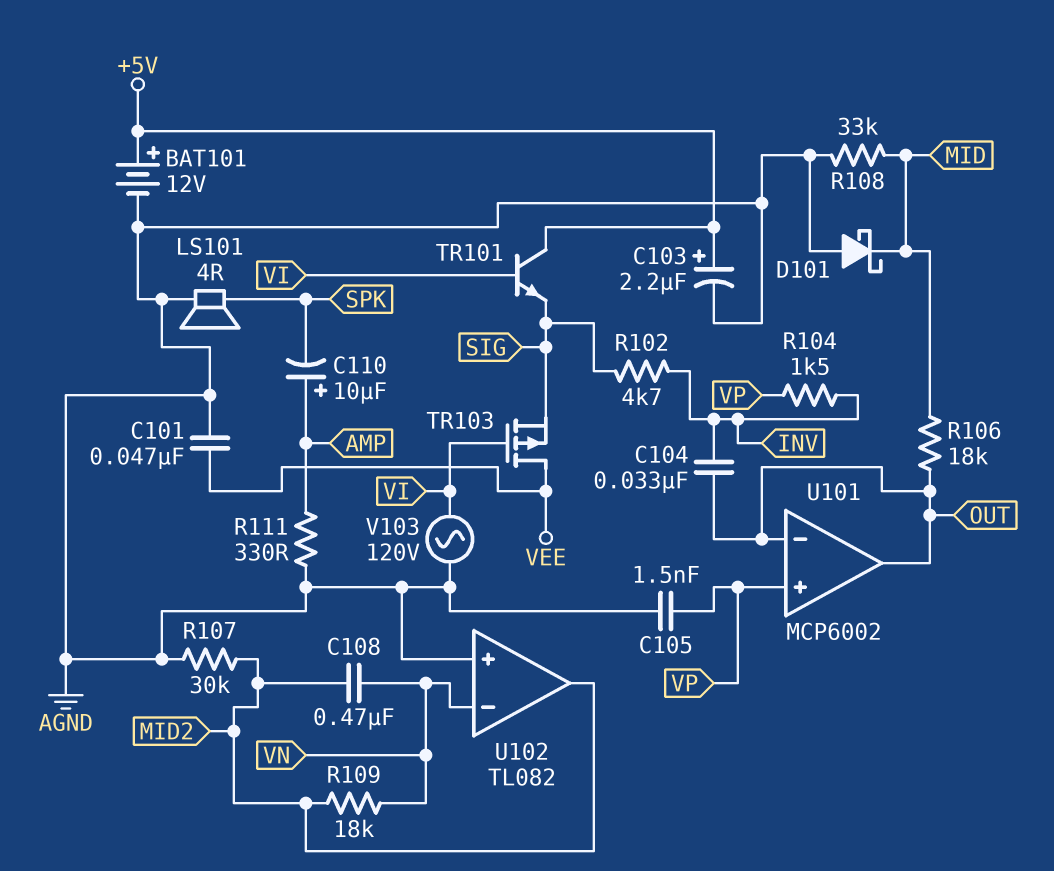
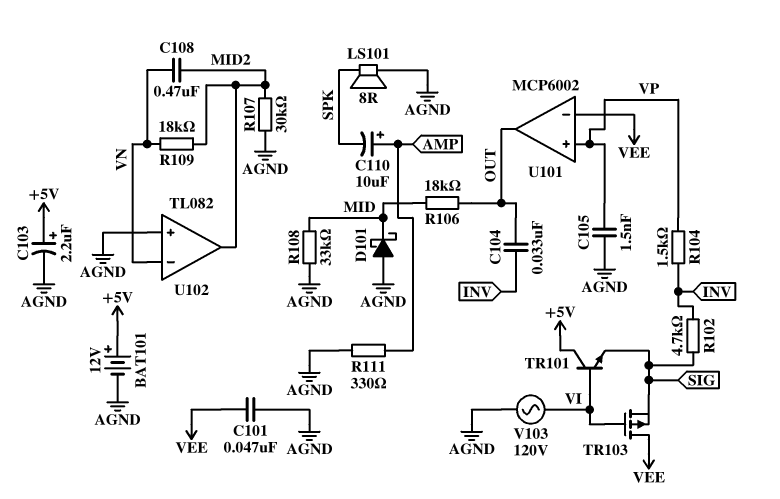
LS101: speaker 4R (AGND, SPK) -> speaker 8R (AGND, SPK)
U101 pin in-: OUT -> VEE

